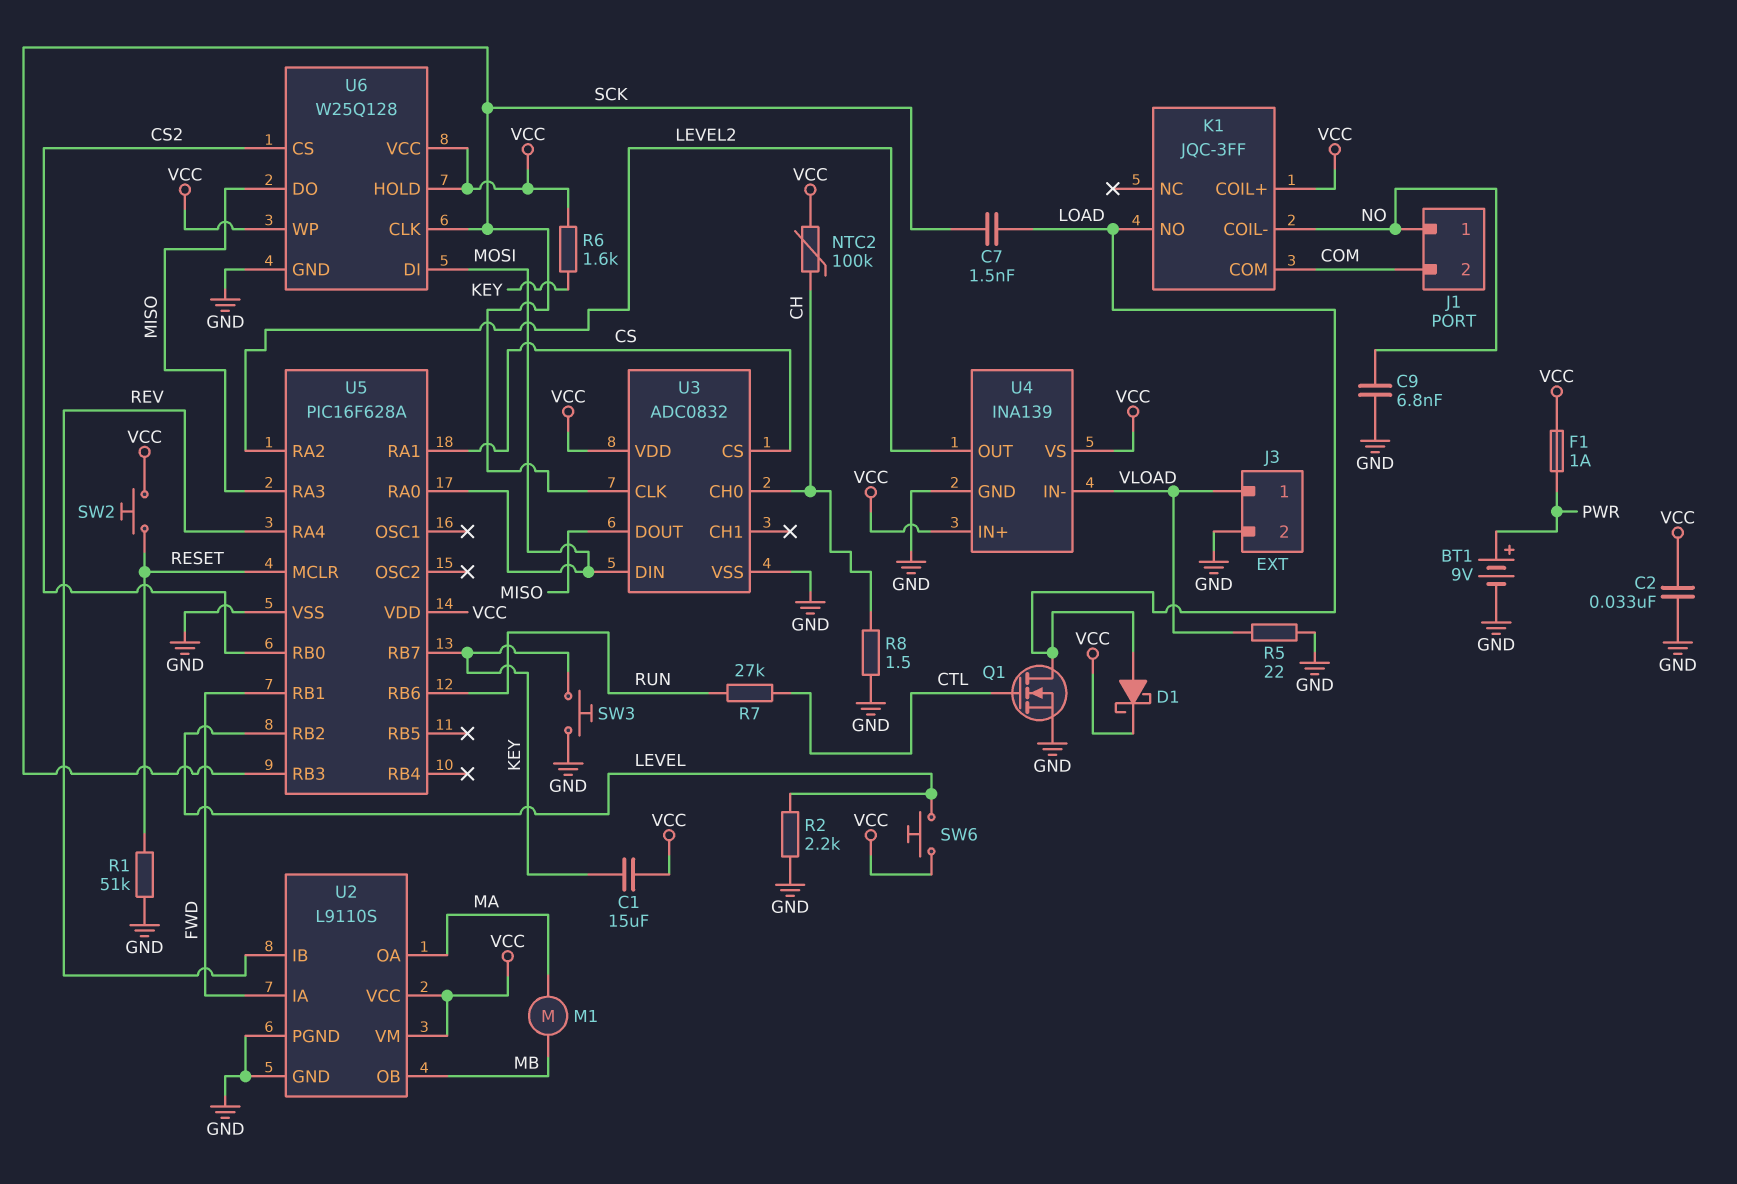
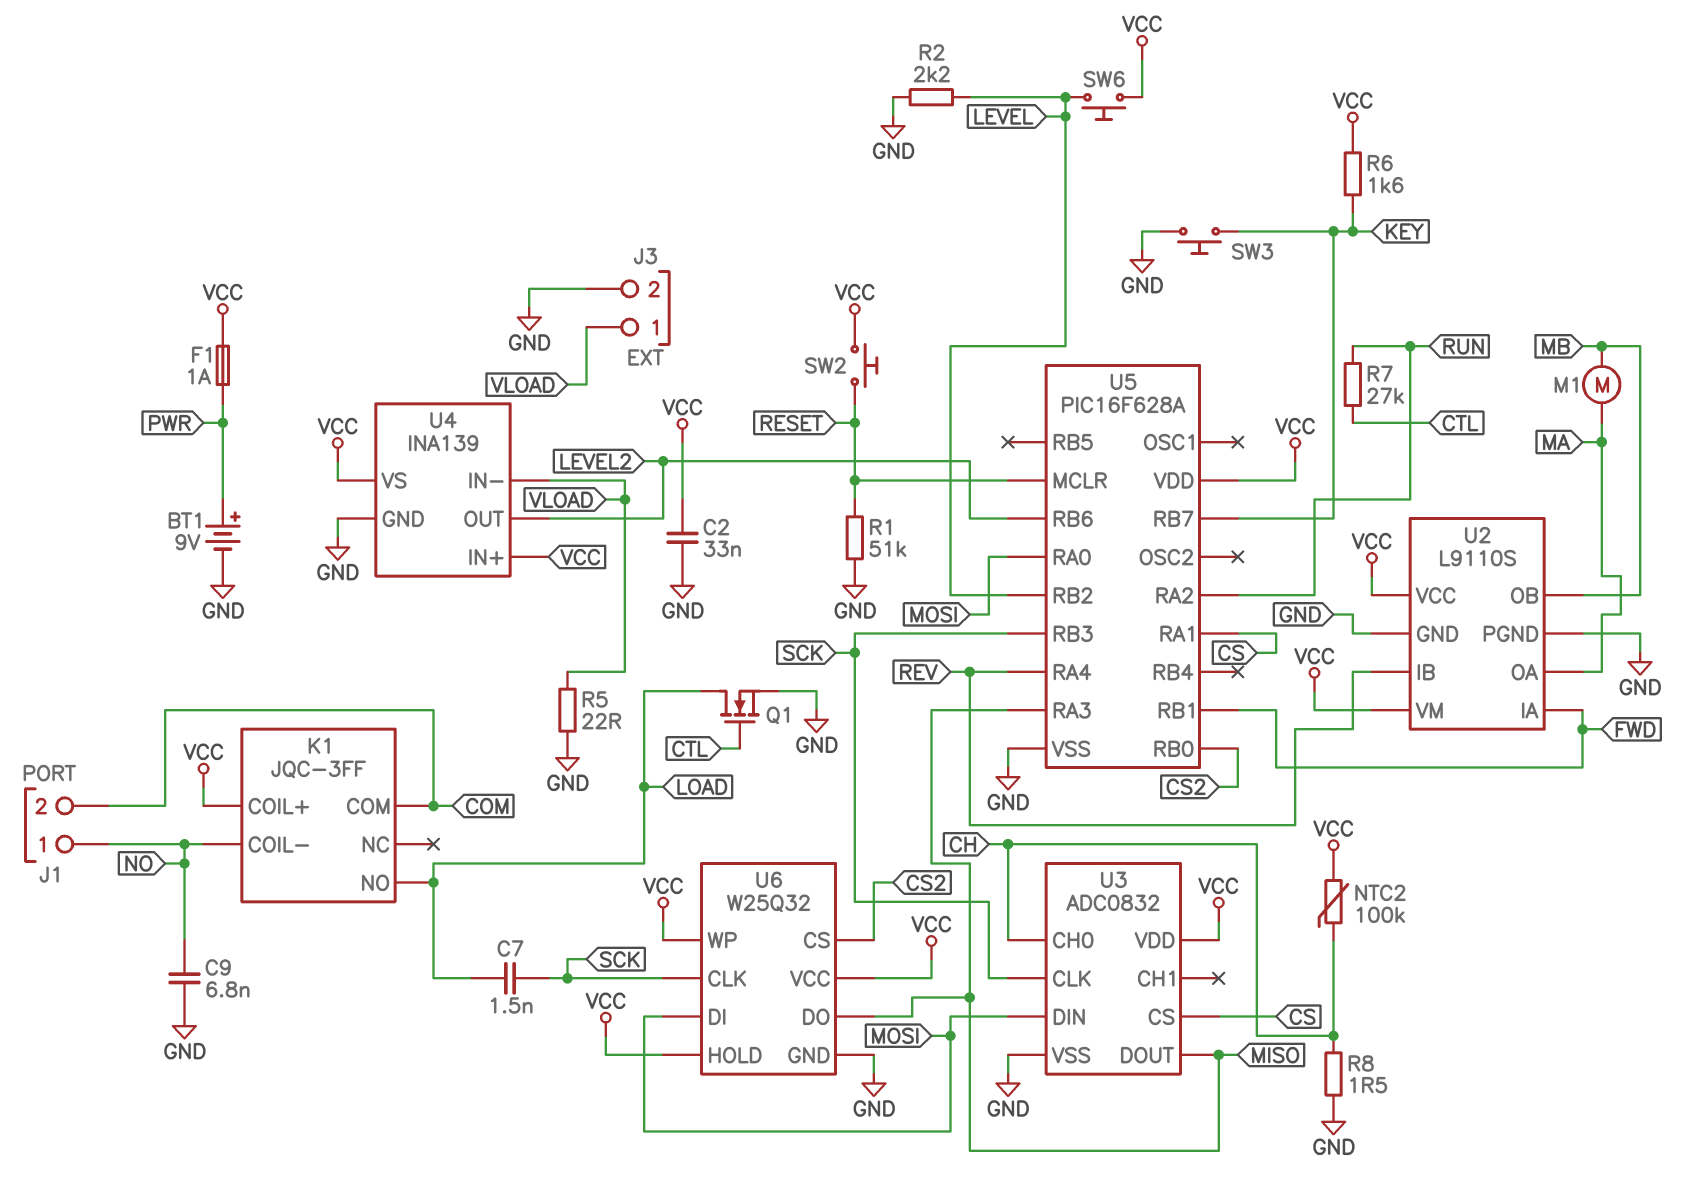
C1: 15uF (KEY, VCC) -> none
D1: schottky (A LOAD, K VCC) -> none
U5 pin RA2: LEVEL2 -> RUN
U5 pin RB6: RUN -> LEVEL2
U6: W25Q128 -> W25Q32

